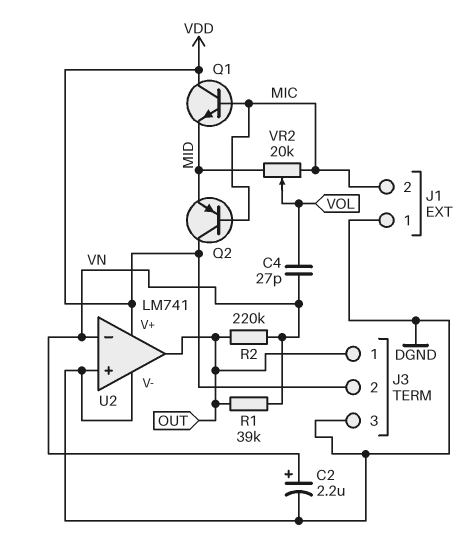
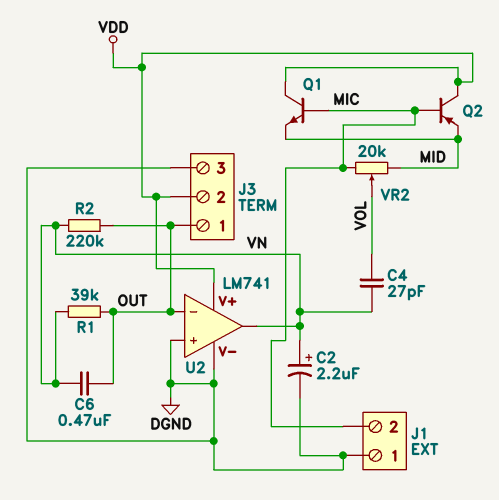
C6: none -> 470nF (OUT, VN)
U2 pin in-: VN -> OUT
U2 pin out: OUT -> VN

